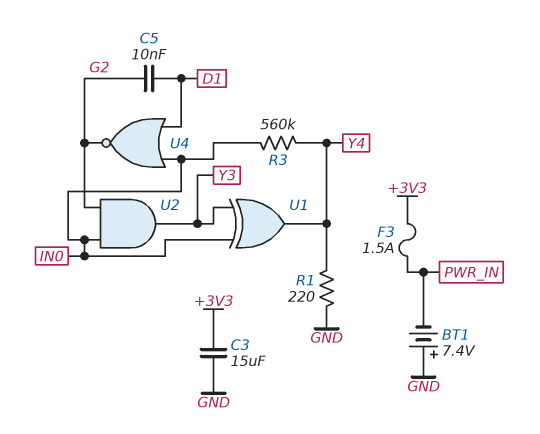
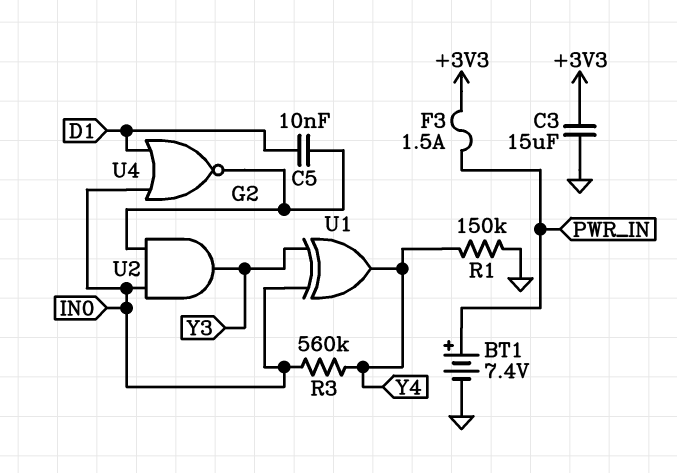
BT1: 7.4V (plus GND, minus PWR_IN) -> 7.4V (plus PWR_IN, minus GND)
R1: 220 (GND, Y4) -> 150k (GND, Y4)

